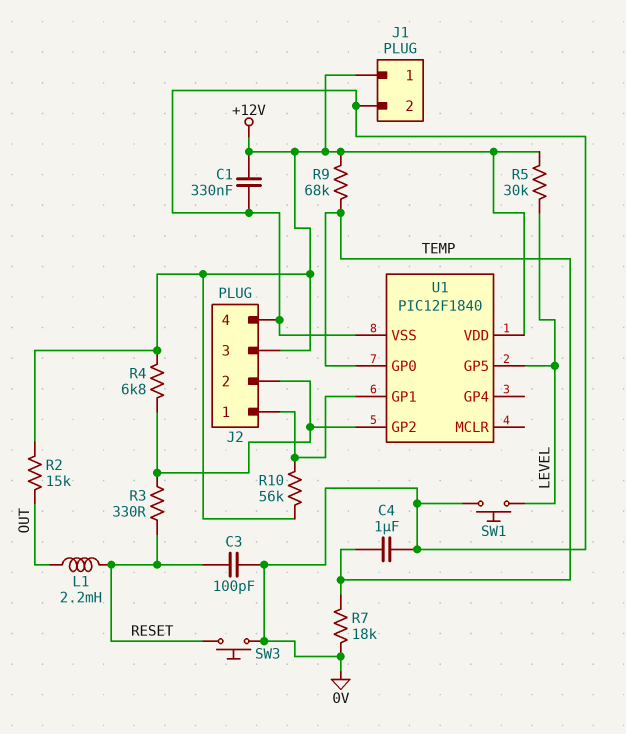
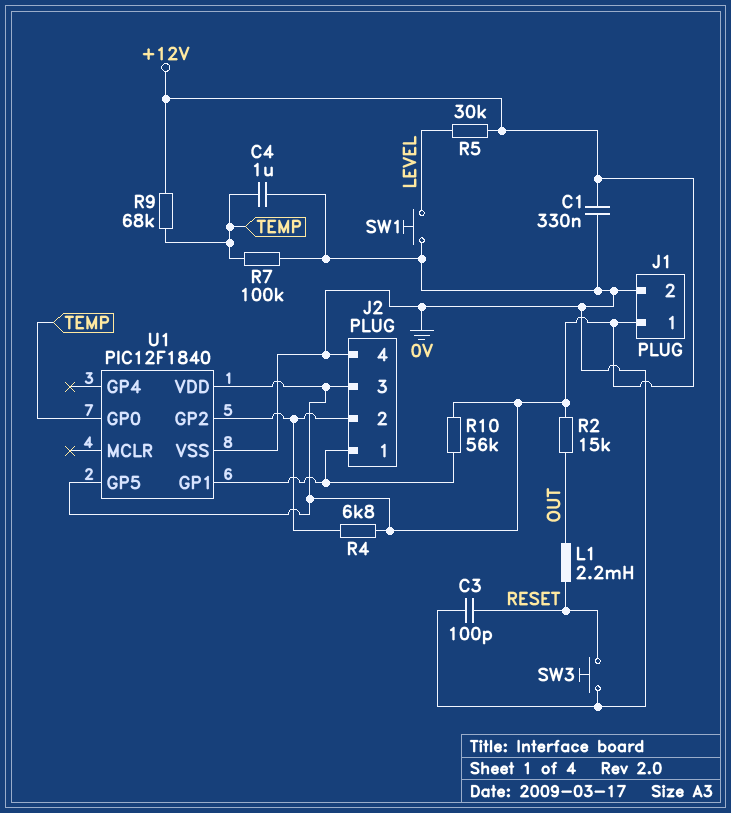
R3: 330 (J2/2, RESET) -> none
R7: 18k (0V, TEMP) -> 100k (0V, TEMP)
U1 pin GP5: LEVEL -> +12V

